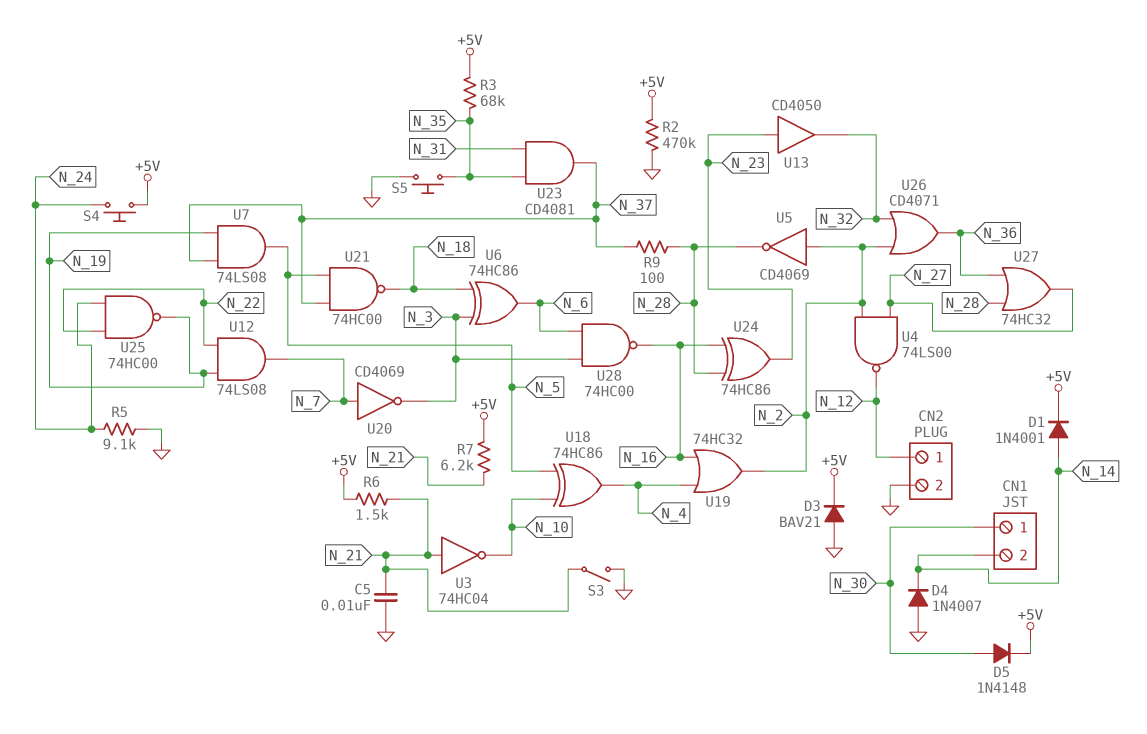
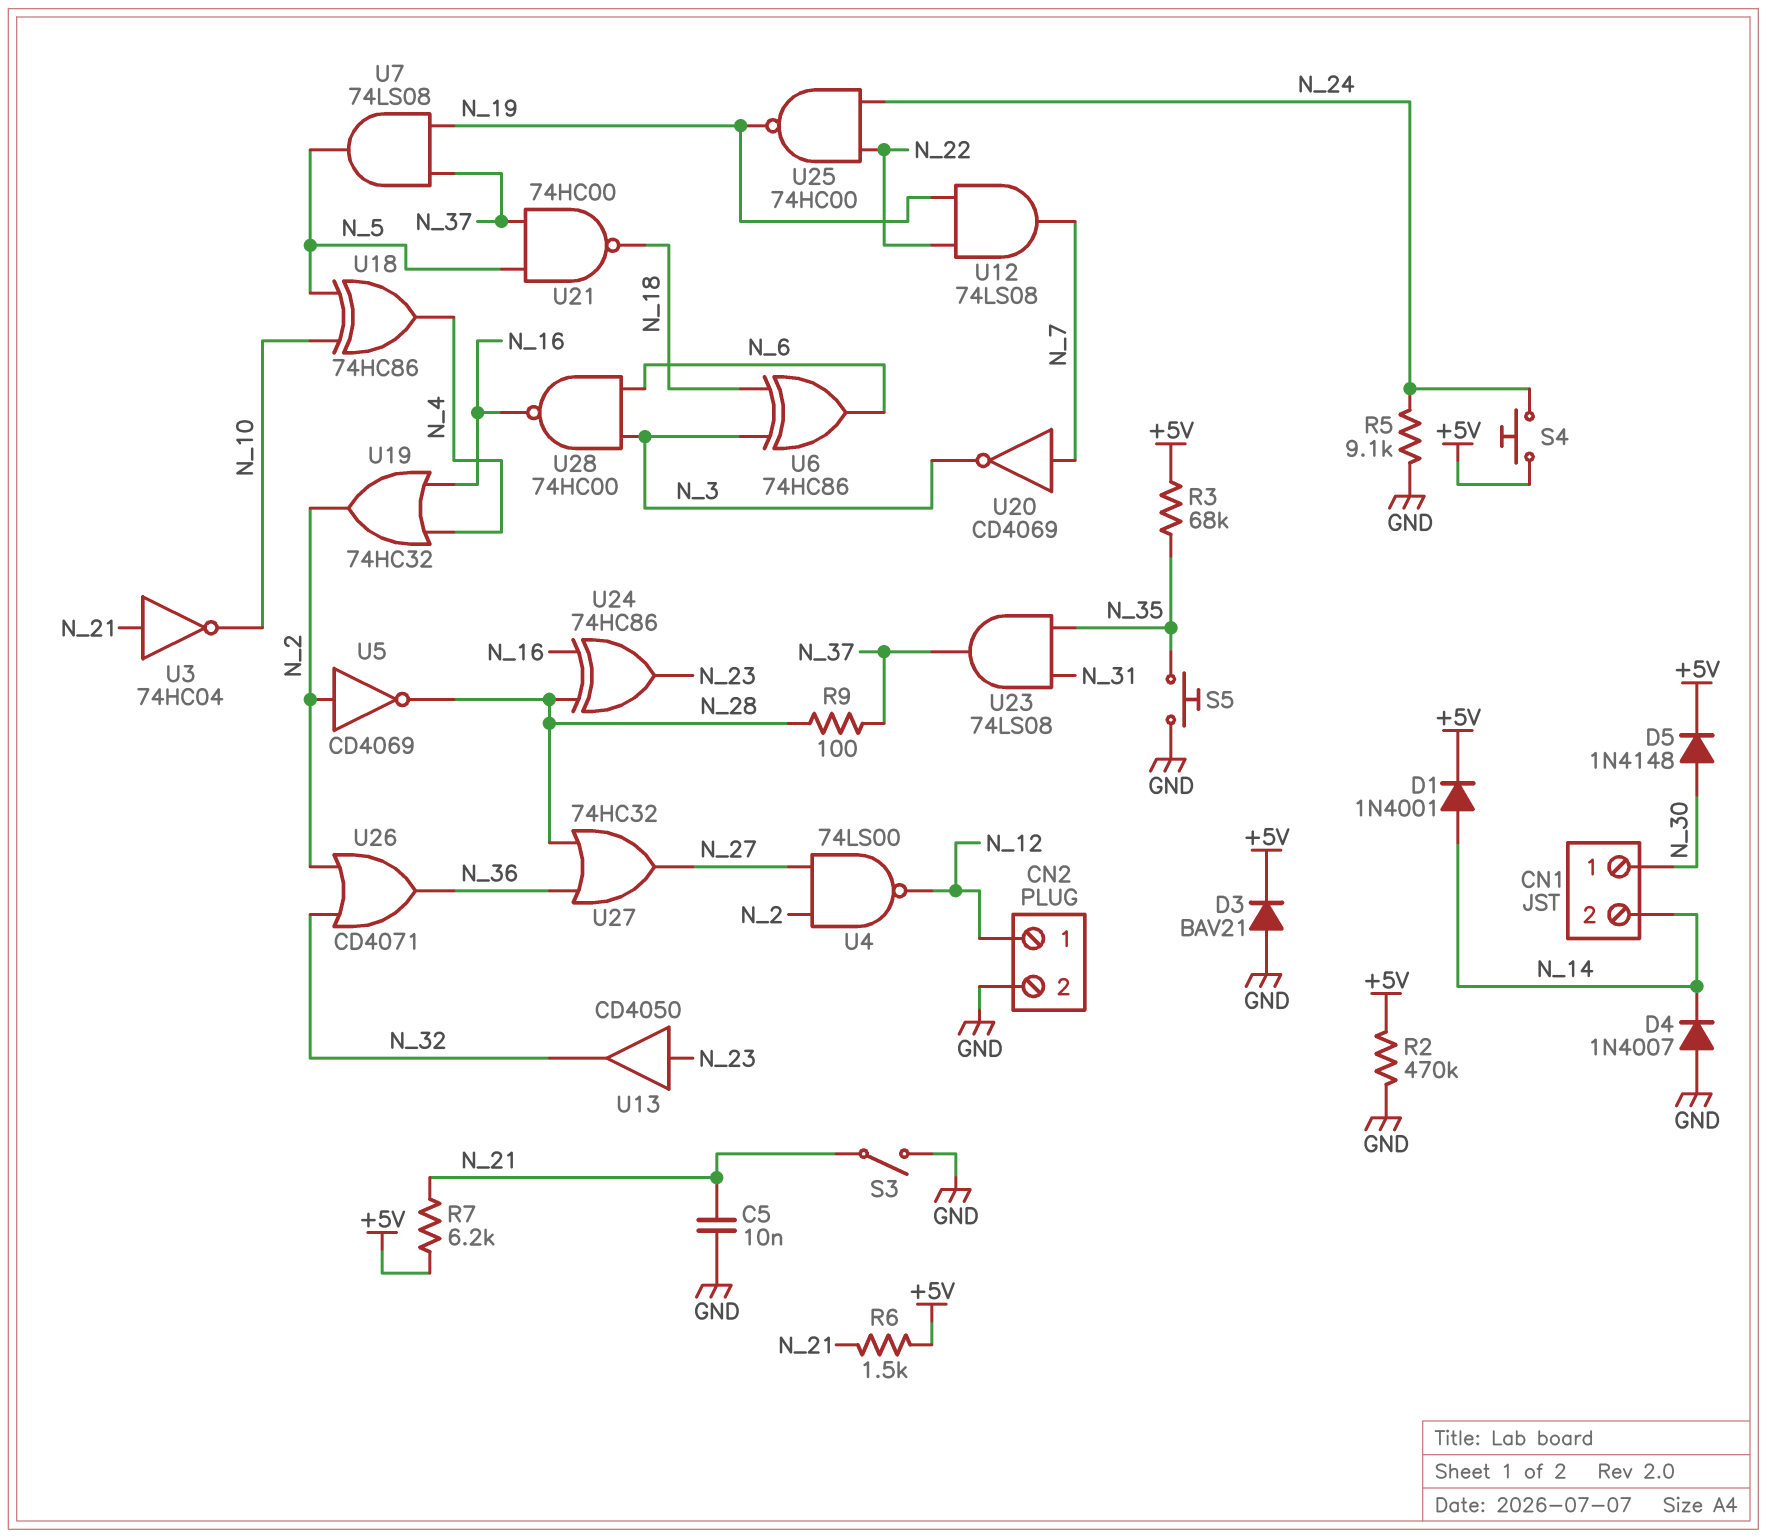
U23: AND CD4081 (in N_31, in N_35, out N_37) -> AND 74LS08 (in N_31, in N_35, out N_37)

